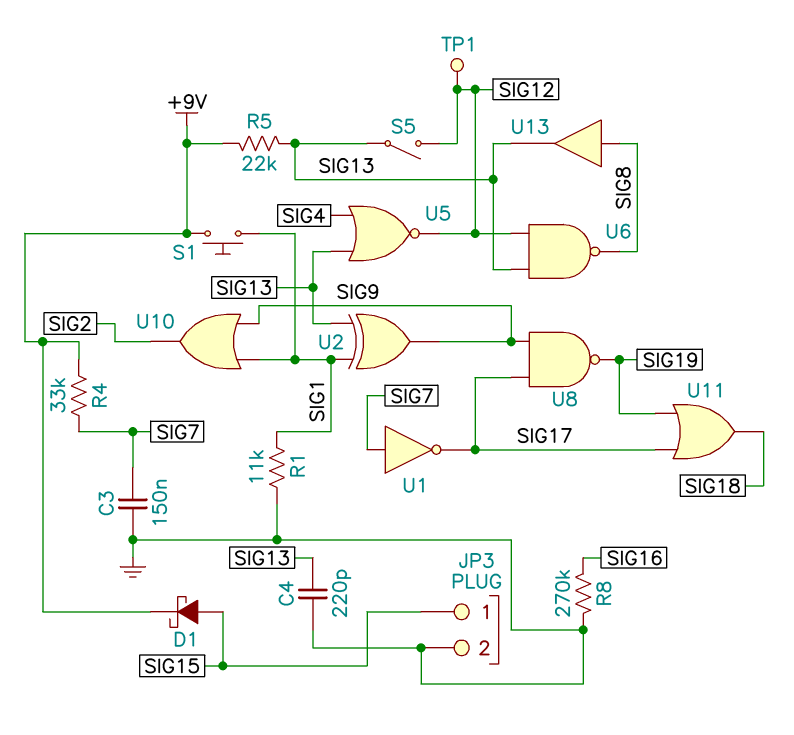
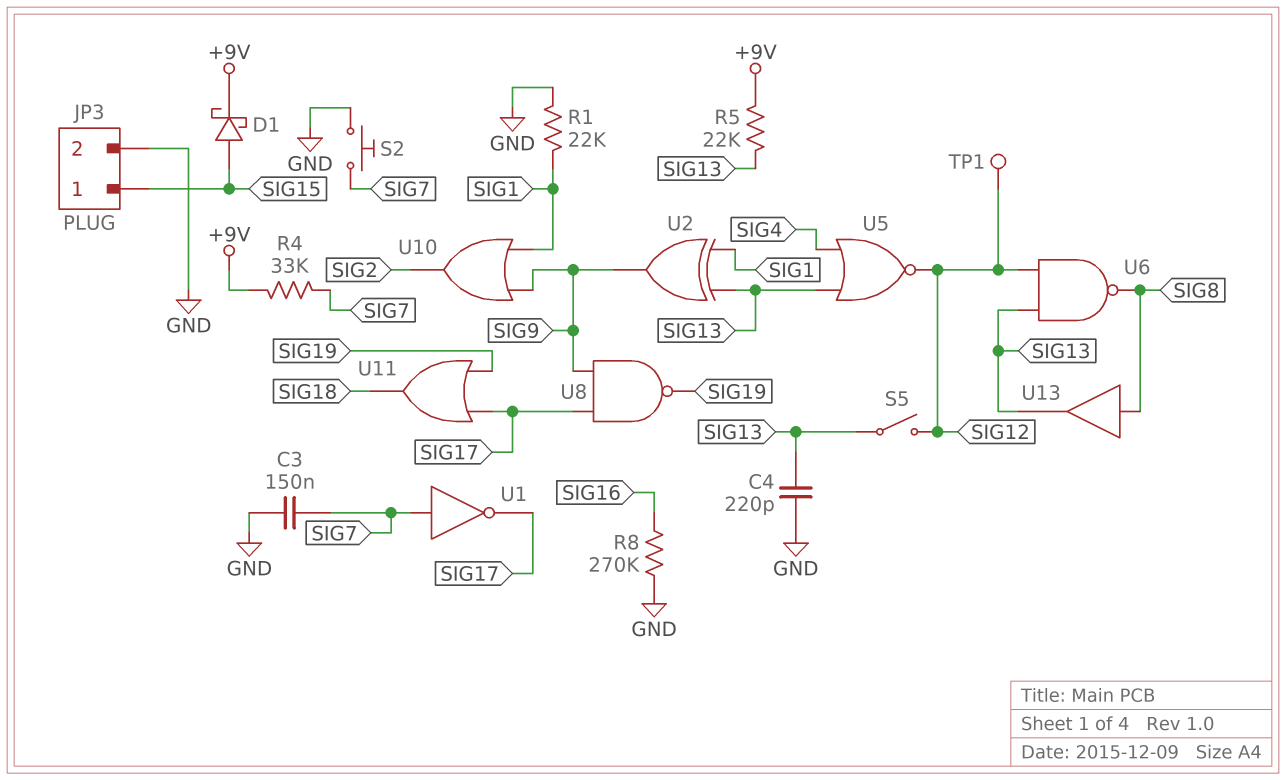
R1: 11k (GND, SIG1) -> 22k (GND, SIG1)
S1: button (+9V, SIG1) -> none
S2: none -> button (GND, SIG7)

